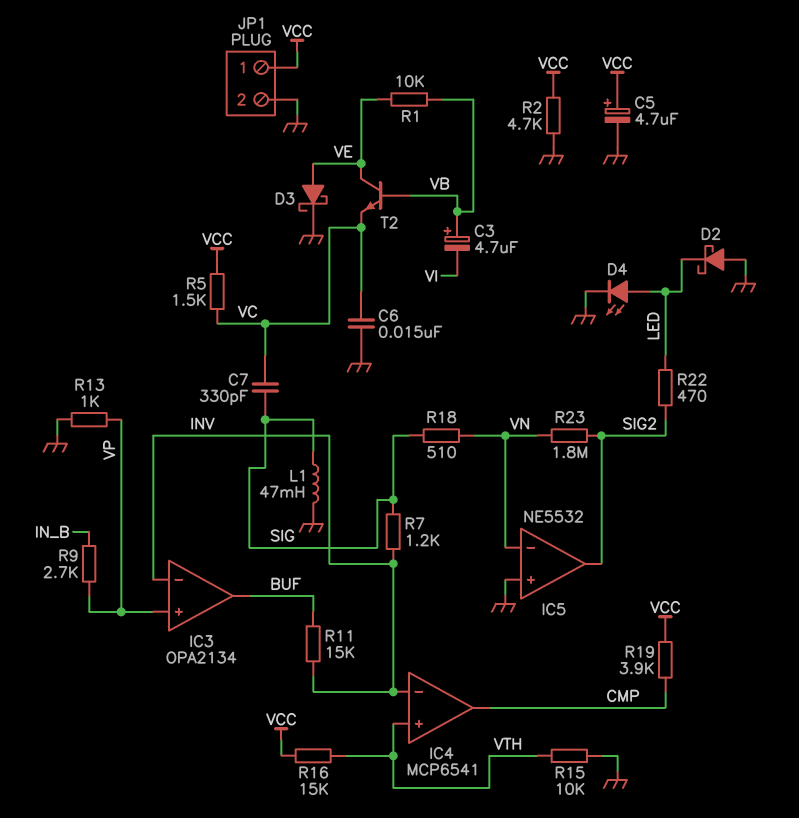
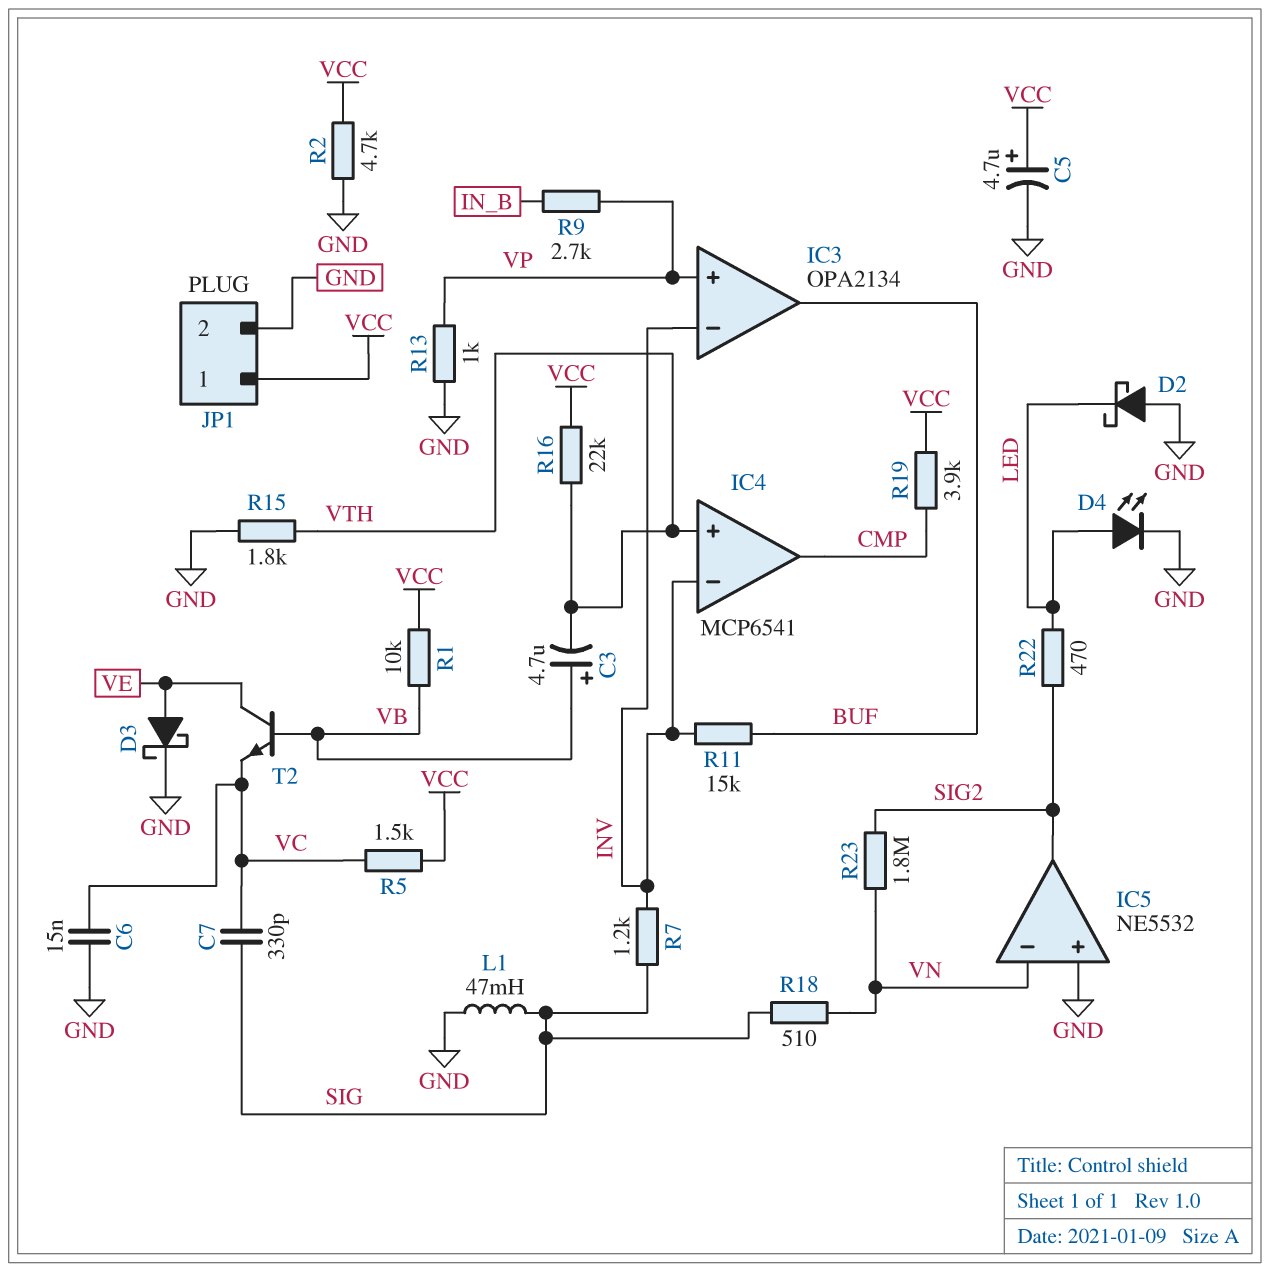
C3: 4.7uF (plus VB, minus VI) -> 4.7uF (plus VB, minus VTH)
R1: 10k (VB, VE) -> 10k (VB, VCC)
R15: 10k (GND, VTH) -> 1.8k (GND, VTH)
R16: 15k (VCC, VTH) -> 22k (VCC, VTH)

